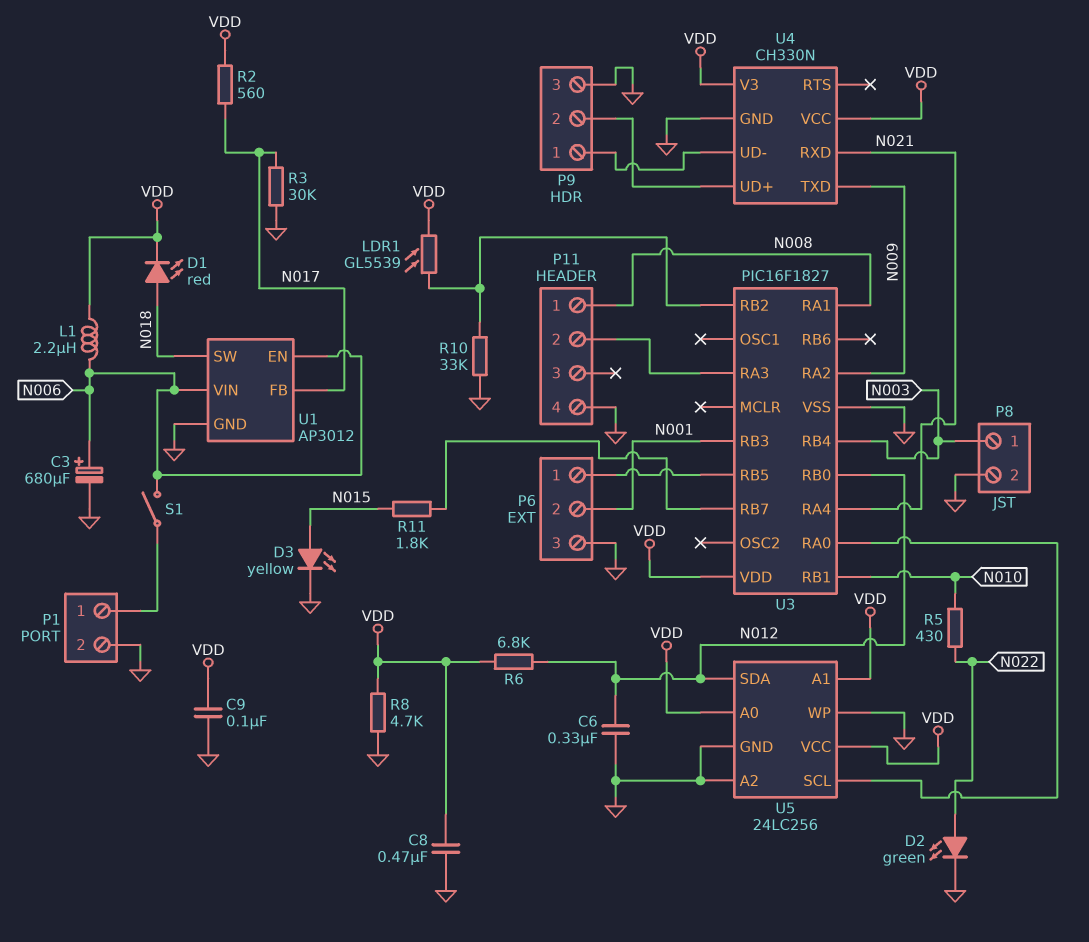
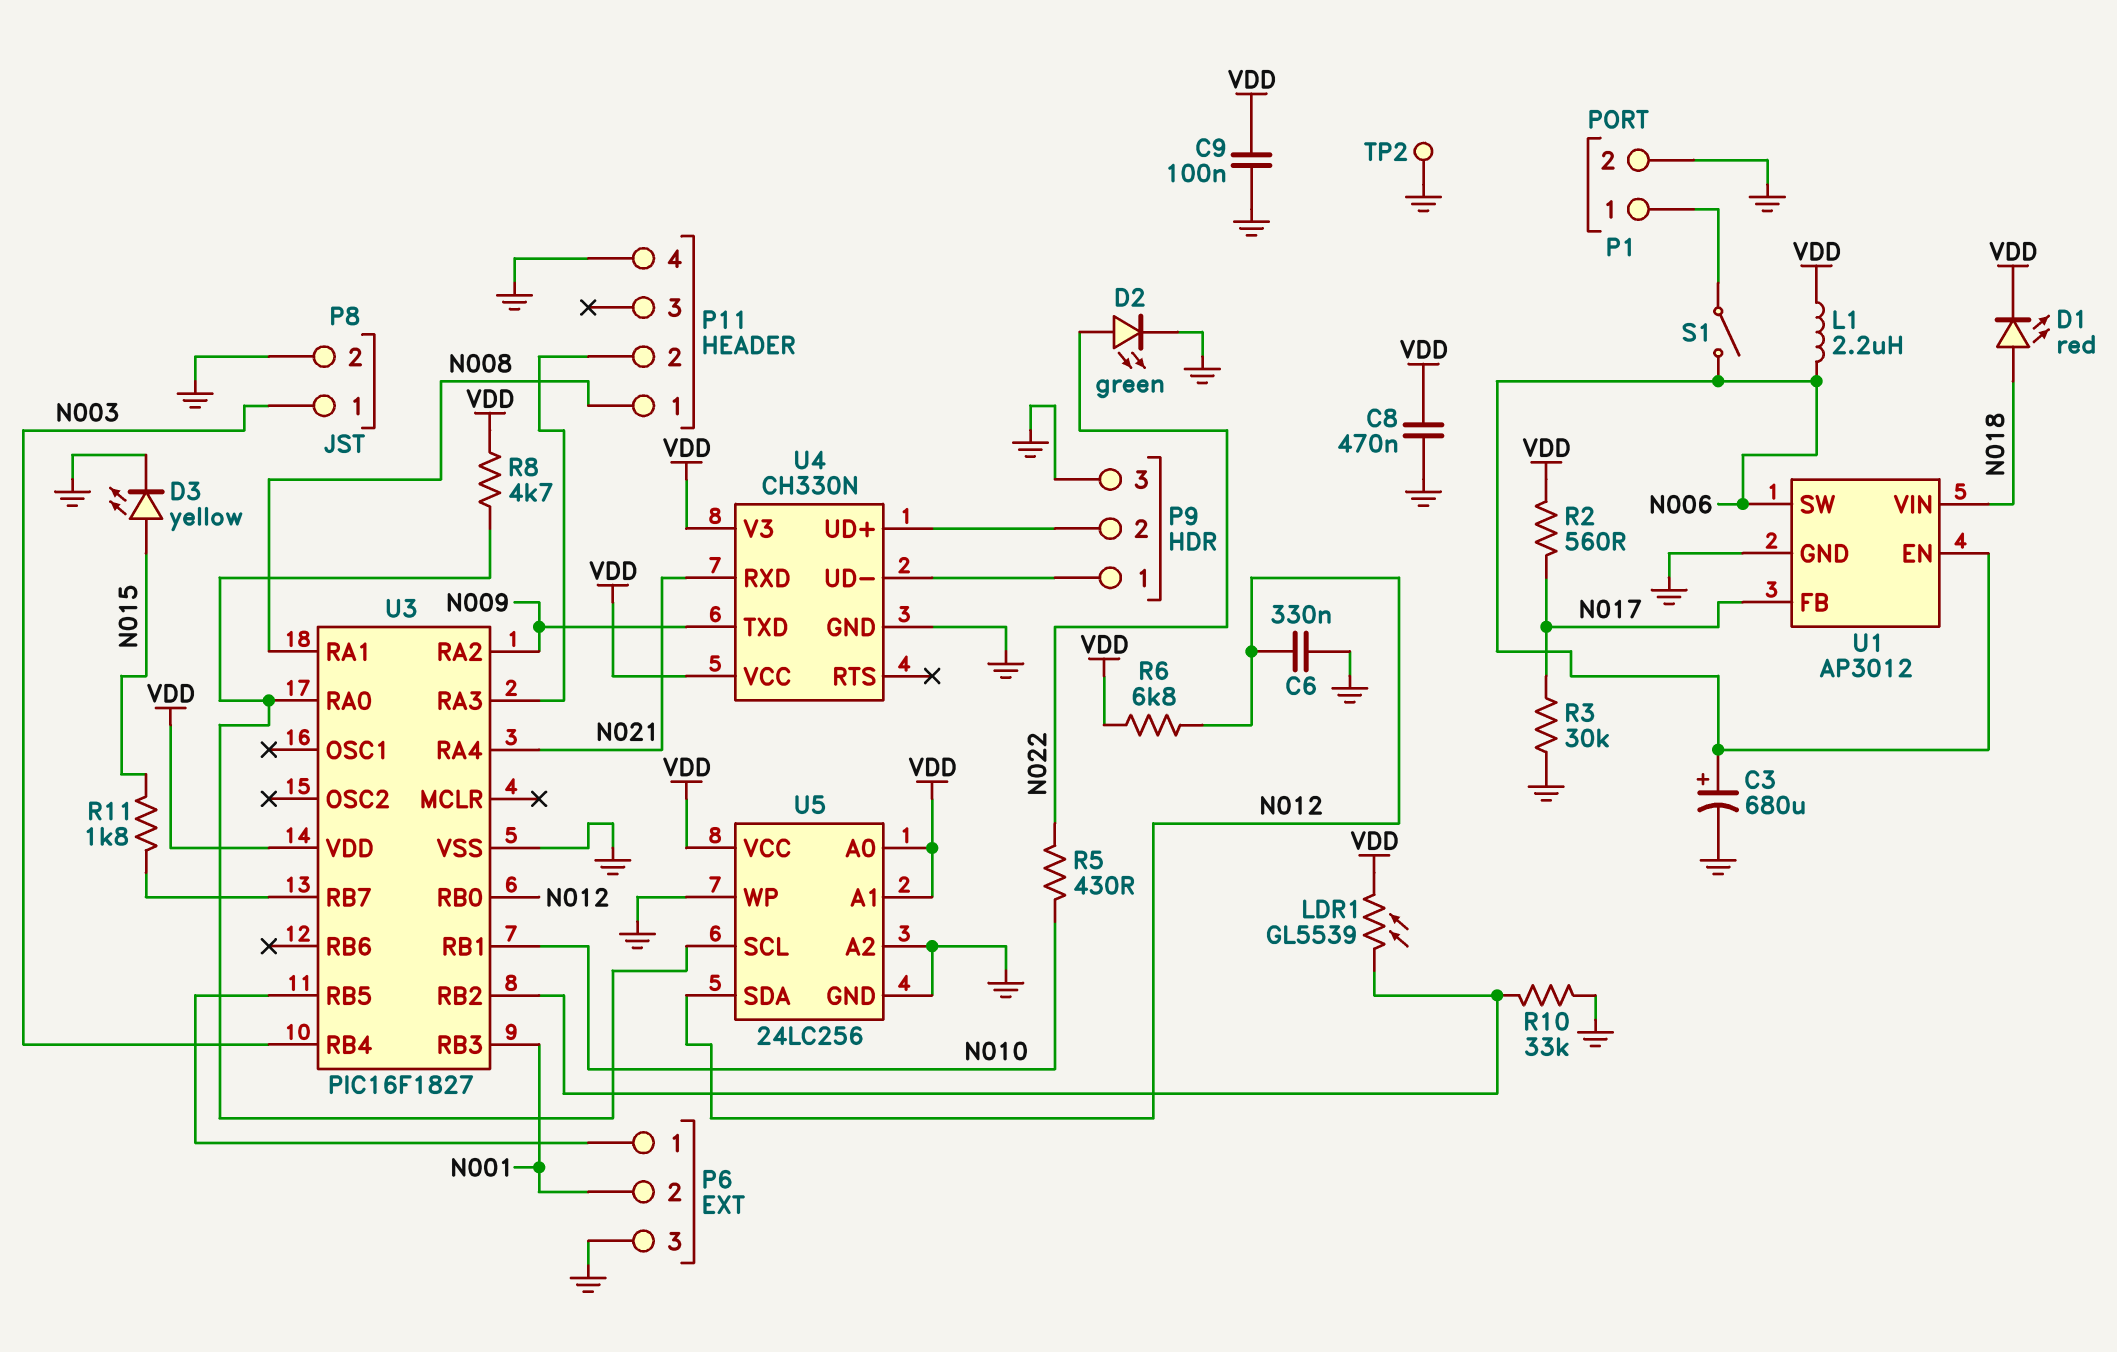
R8: 4.7k (GND, VDD) -> 4.7k (U3/RA0, VDD)
TP2: none -> test point (GND)
U1 pin SW: N018 -> N006
U1 pin VIN: N006 -> N018

